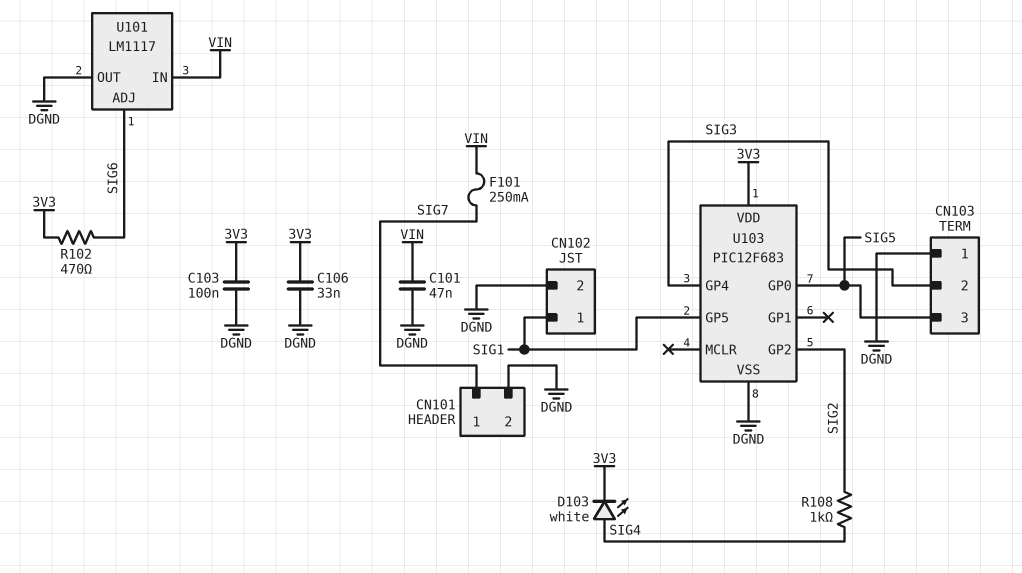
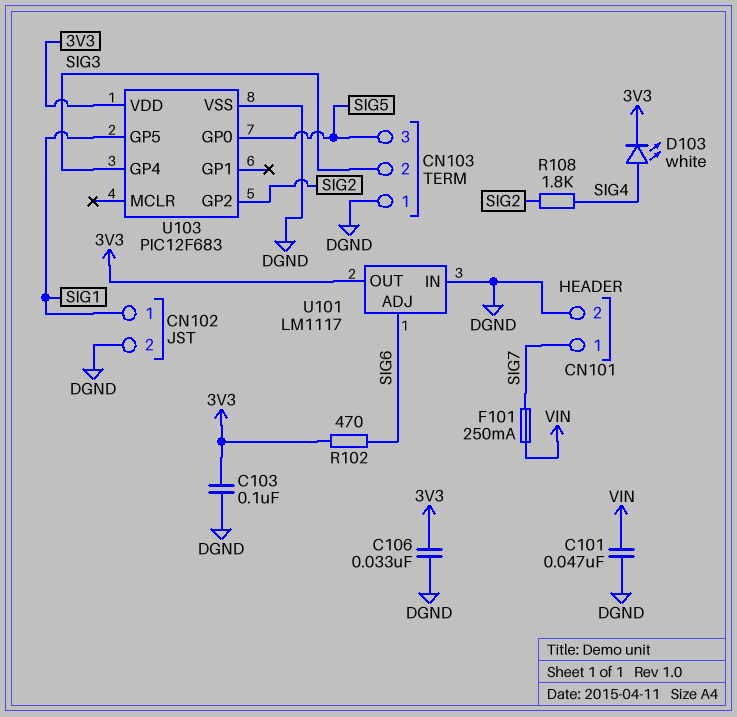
R108: 1k (SIG2, SIG4) -> 1.8k (SIG2, SIG4)
U101 pin IN: VIN -> DGND
U101 pin OUT: DGND -> 3V3

